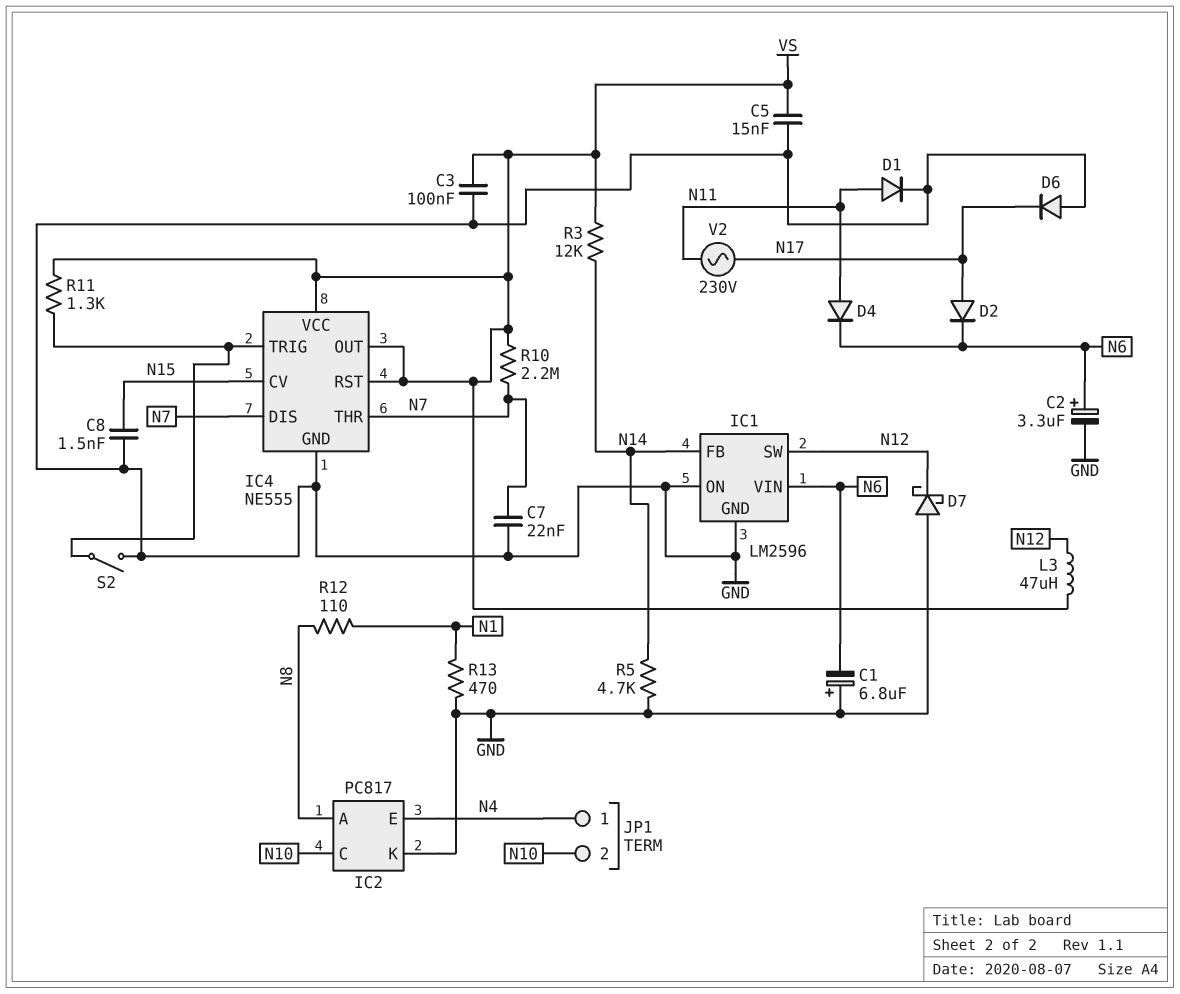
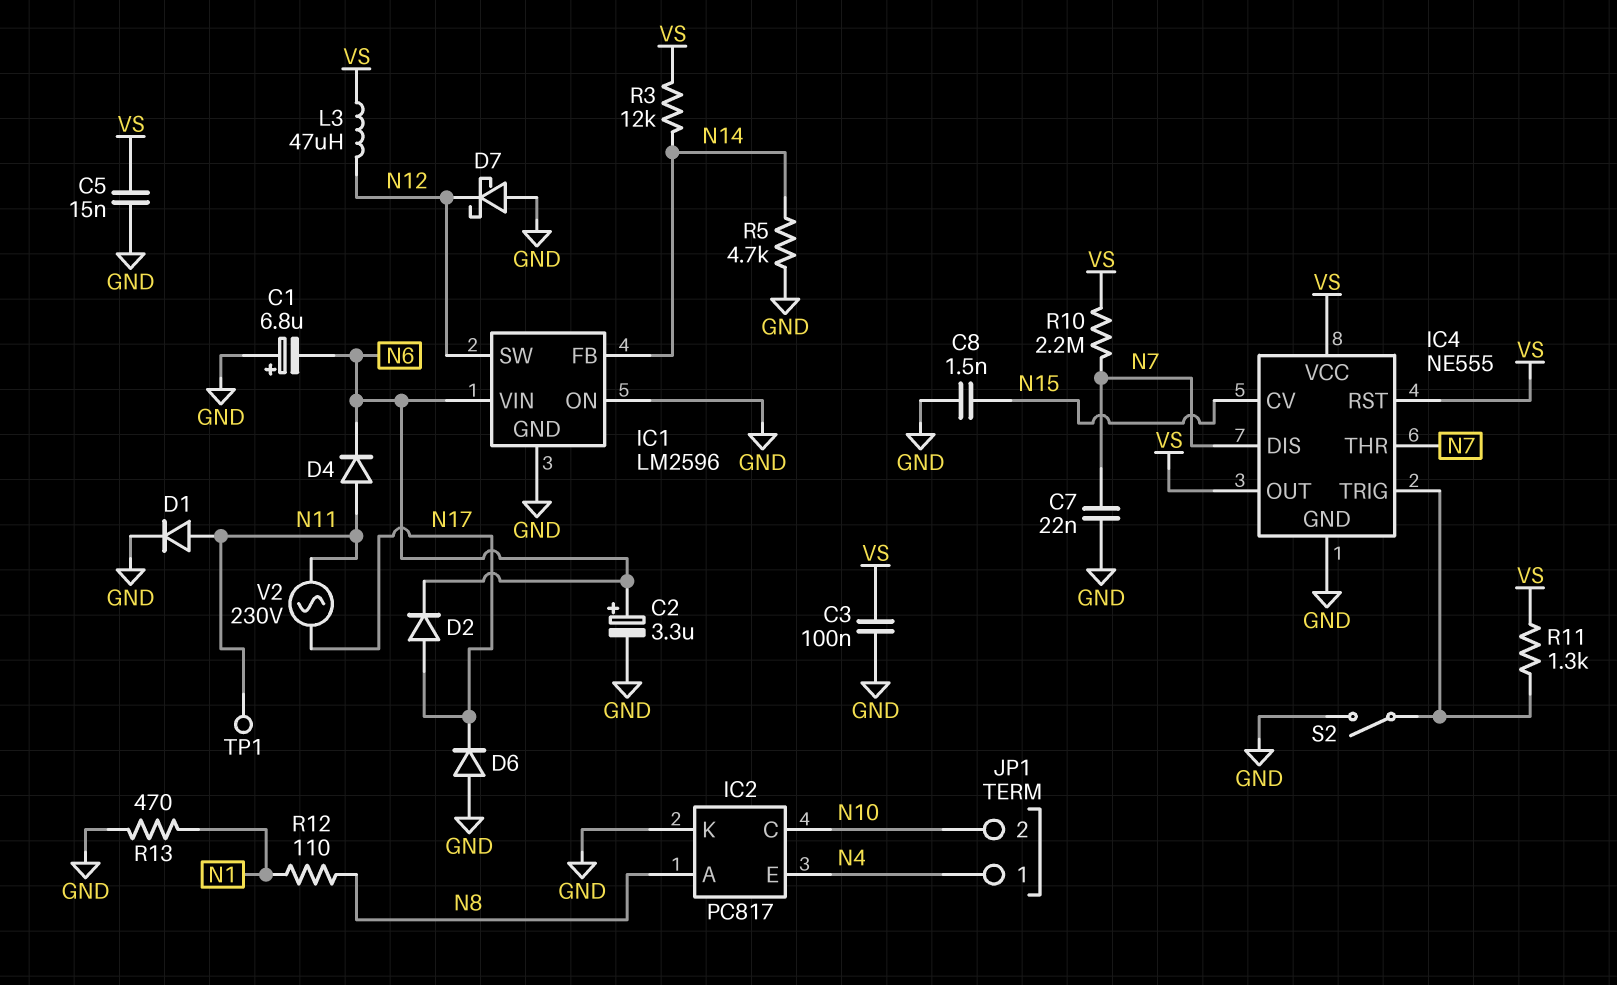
TP1: none -> test point (N11)

